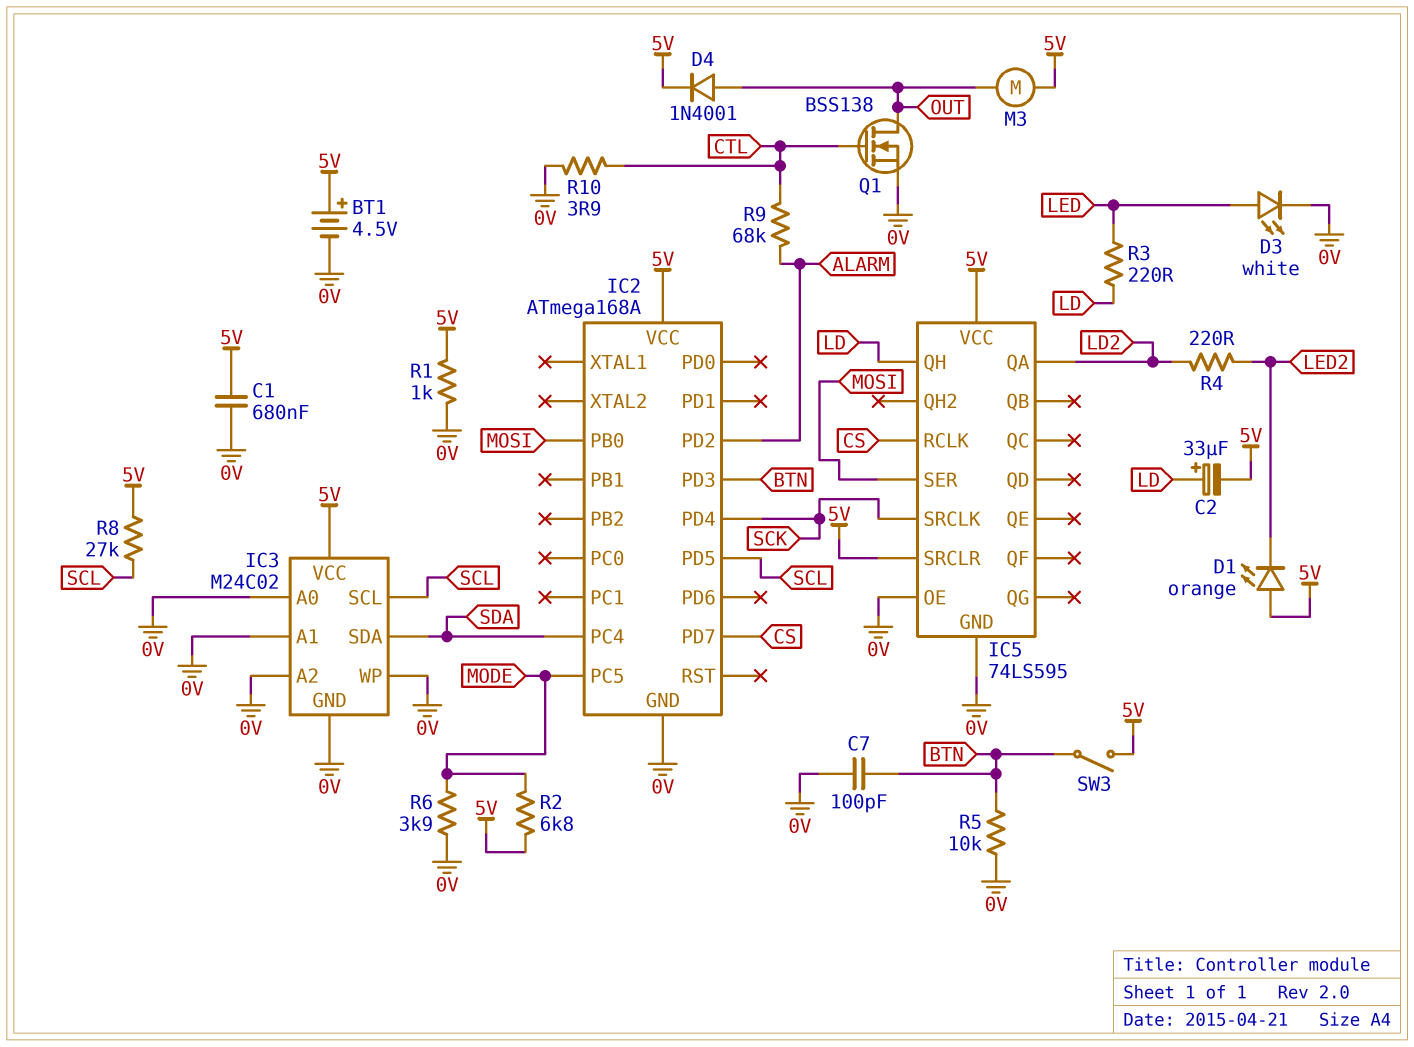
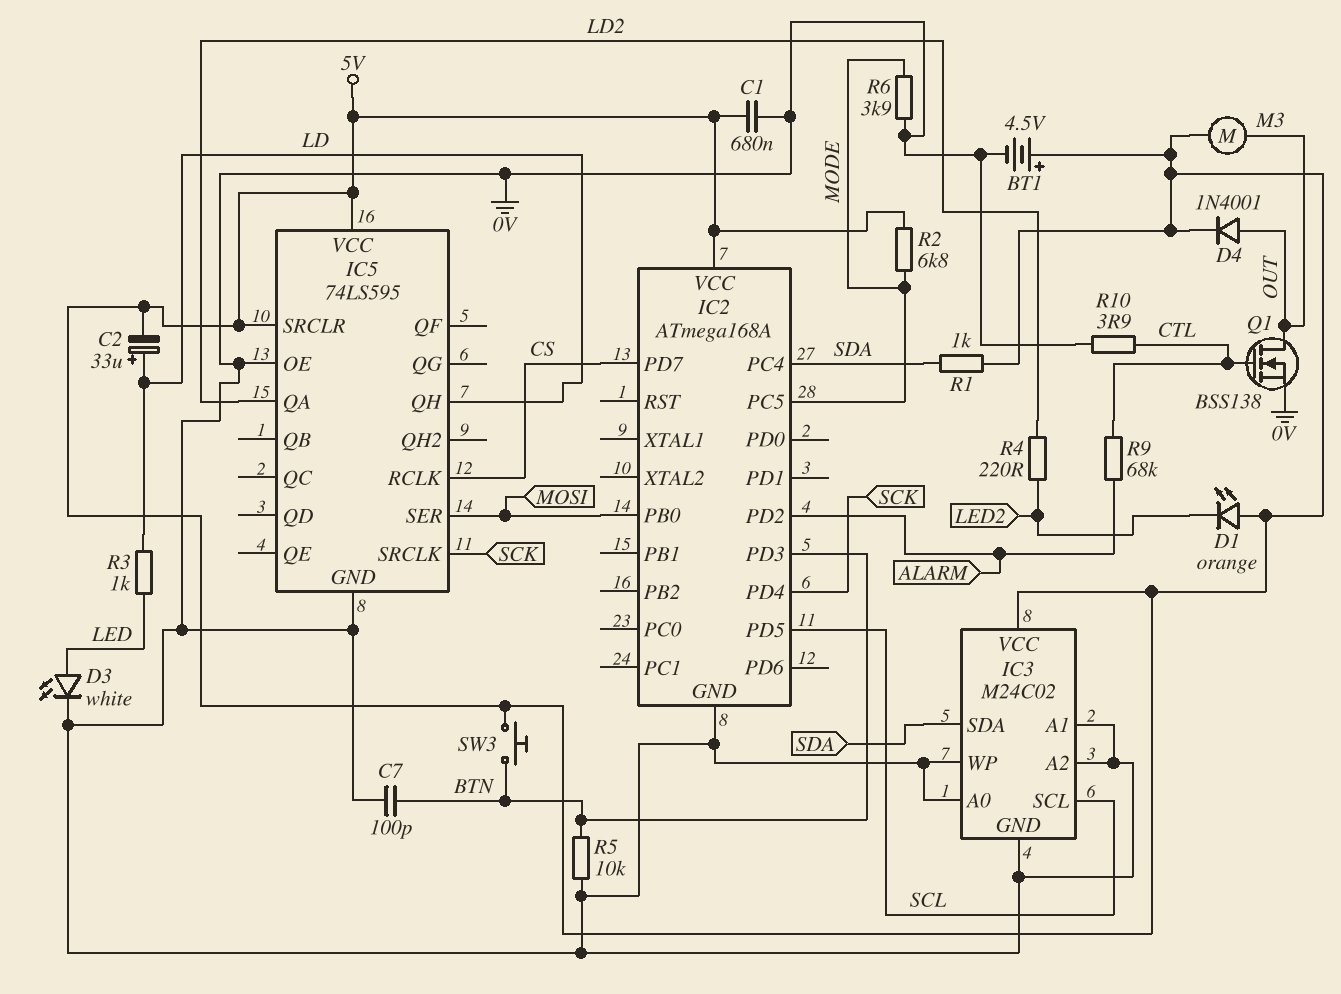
R1: 1k (0V, 5V) -> 1k (5V, SDA)
R3: 220 (LD, LED) -> 1k (LD, LED)
R8: 27k (5V, SCL) -> none
SW3: switch (5V, BTN) -> button (5V, BTN)

